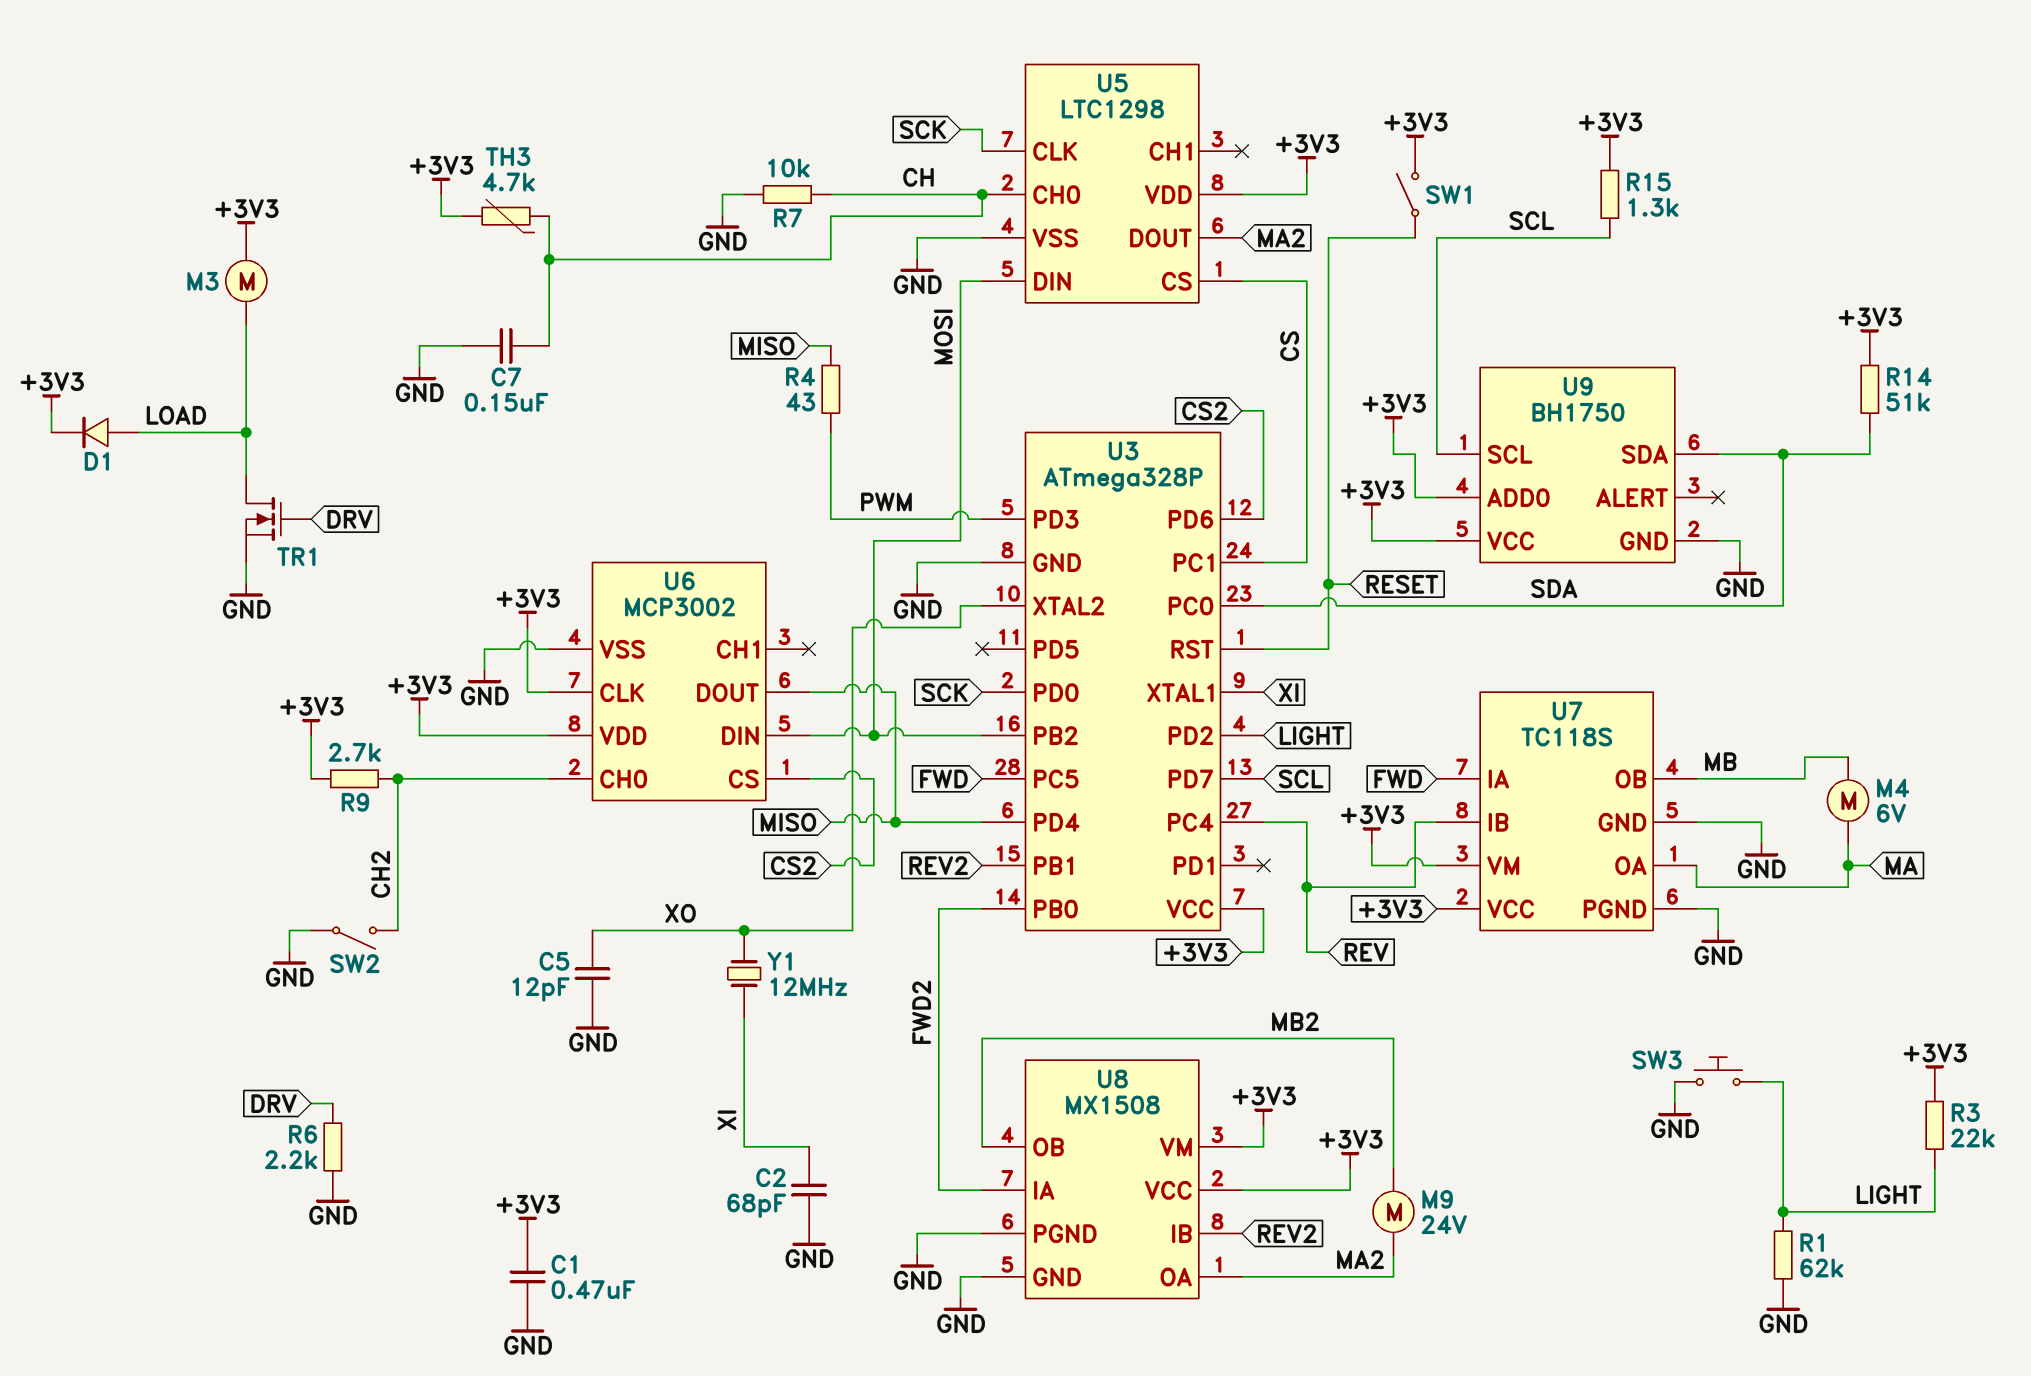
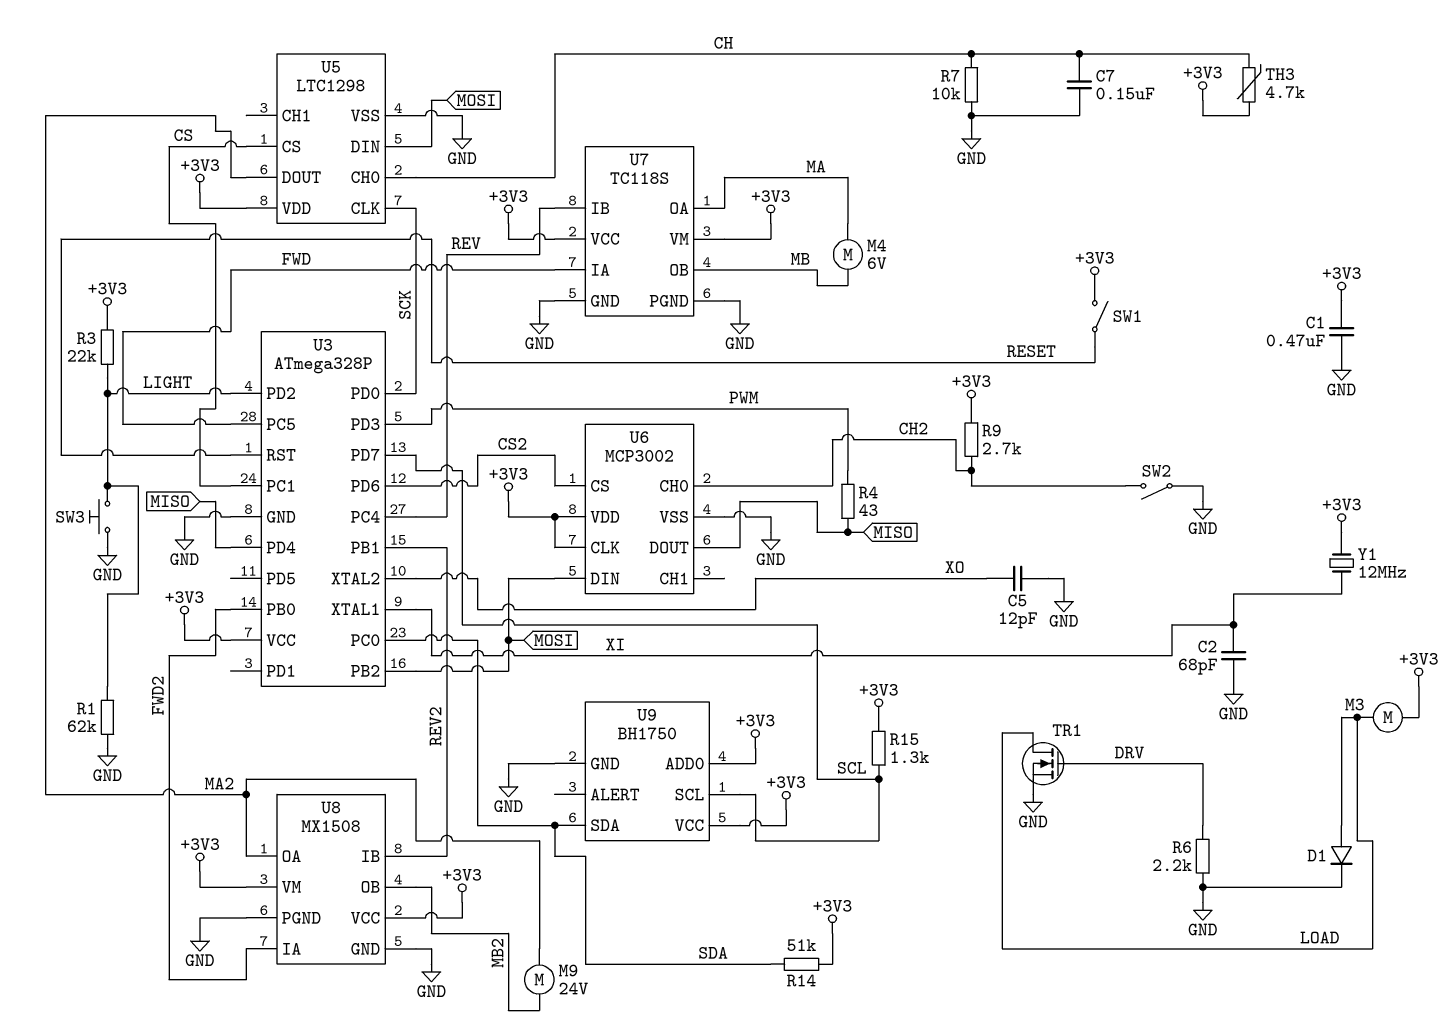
D1: diode (A LOAD, K +3V3) -> diode (A LOAD, K GND)
Y1: 12MHz (XI, XO) -> 12MHz (+3V3, XI)

